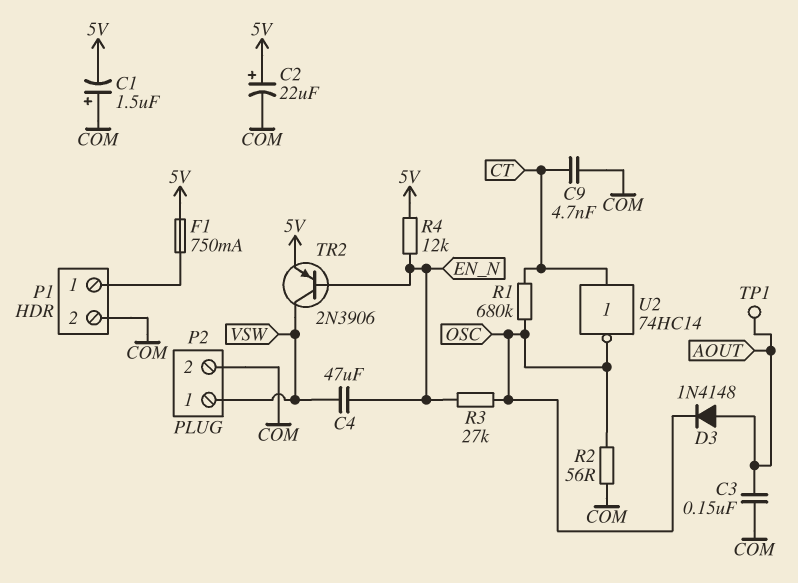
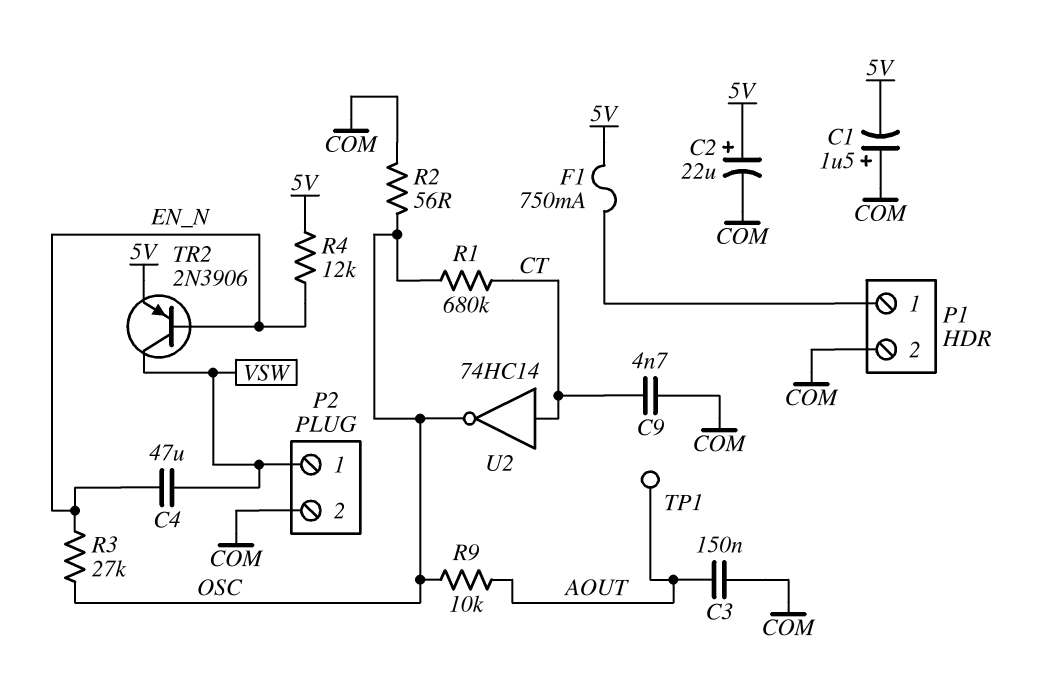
D3: diode 1N4148 (A AOUT, K OSC) -> none
R9: none -> 10k (AOUT, OSC)

